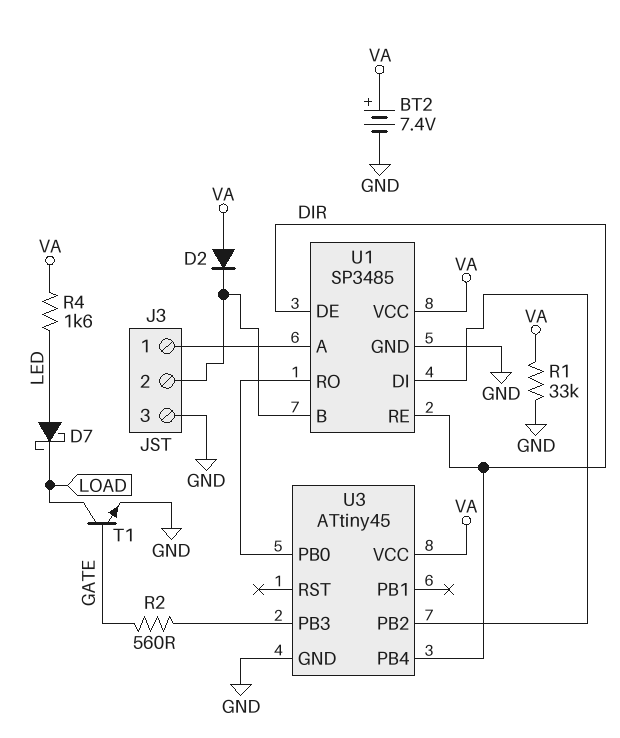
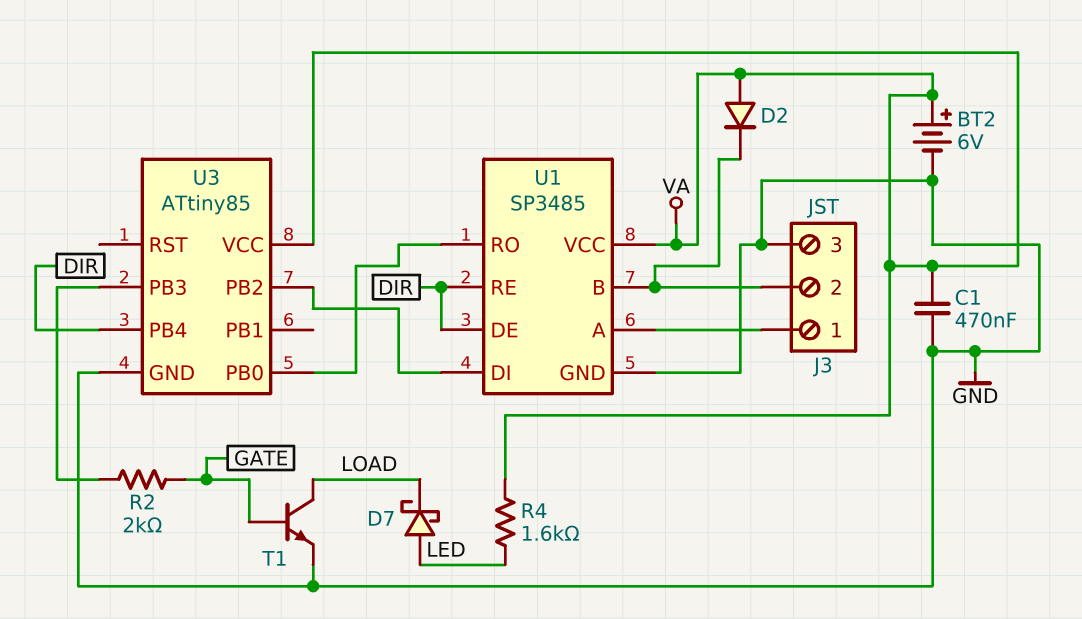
BT2: 7.4V (plus VA, minus GND) -> 6V (plus VA, minus GND)
C1: none -> 470nF (GND, VA)
R1: 33k (GND, VA) -> none
R2: 560 (GATE, U3/PB3) -> 2k (GATE, U3/PB3)
U3: ATtiny45 -> ATtiny85

